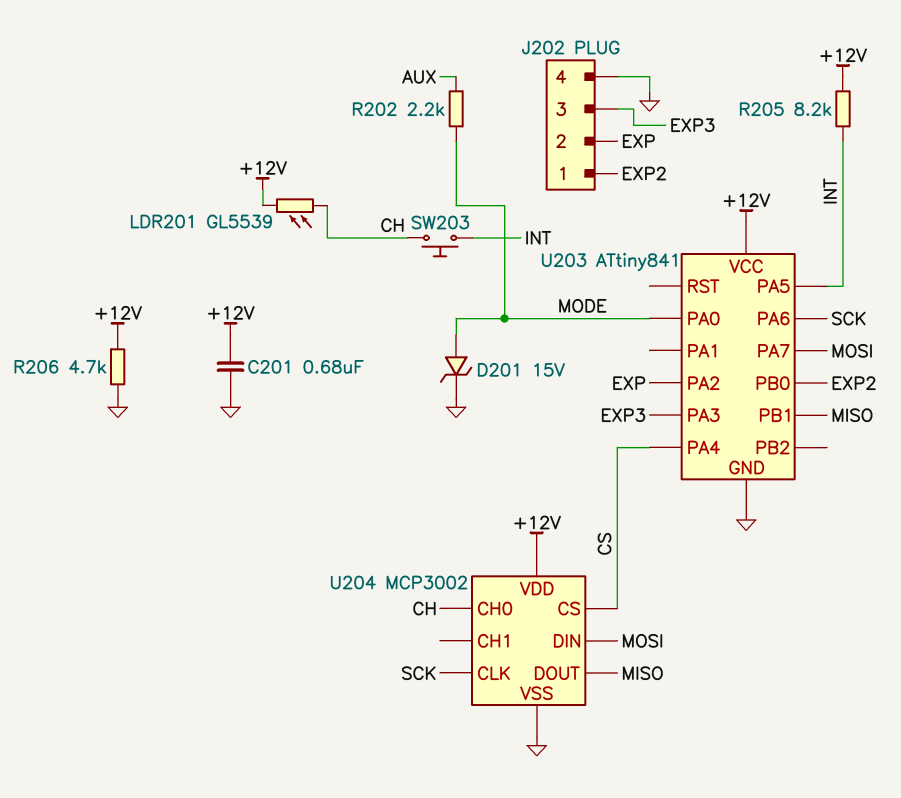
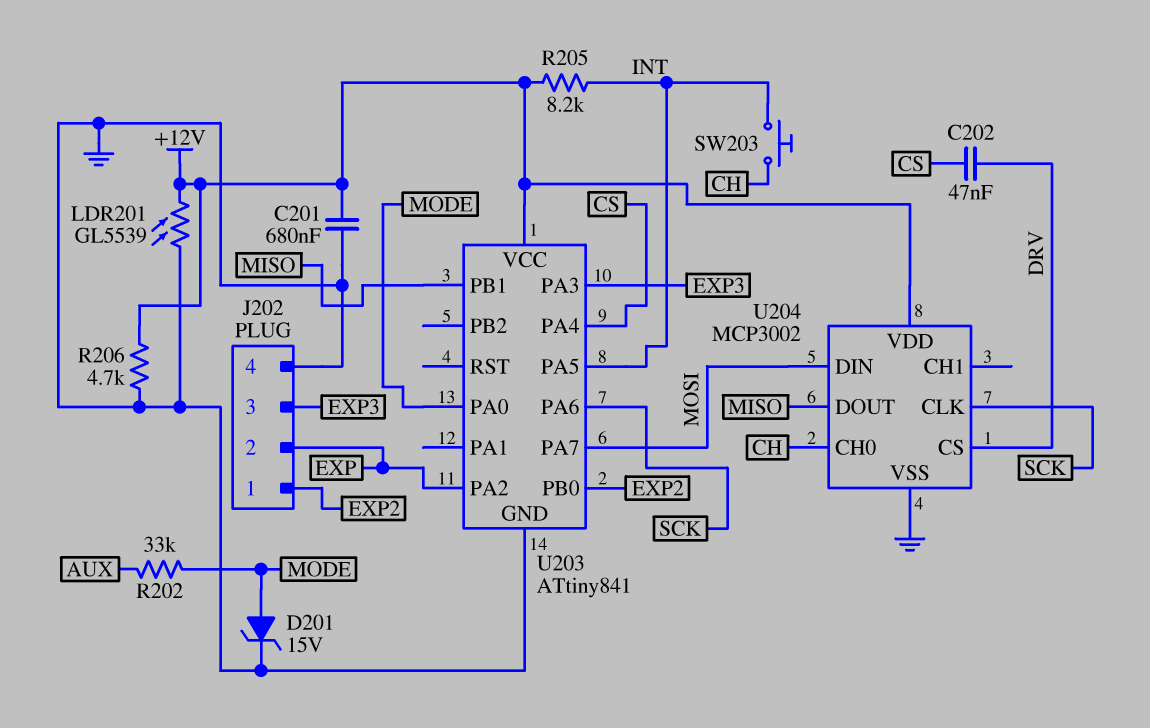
C202: none -> 47nF (CS, DRV)
LDR201: GL5539 (+12V, CH) -> GL5539 (+12V, GND)
R202: 2.2k (AUX, MODE) -> 33k (AUX, MODE)
U204 pin CS: CS -> DRV

